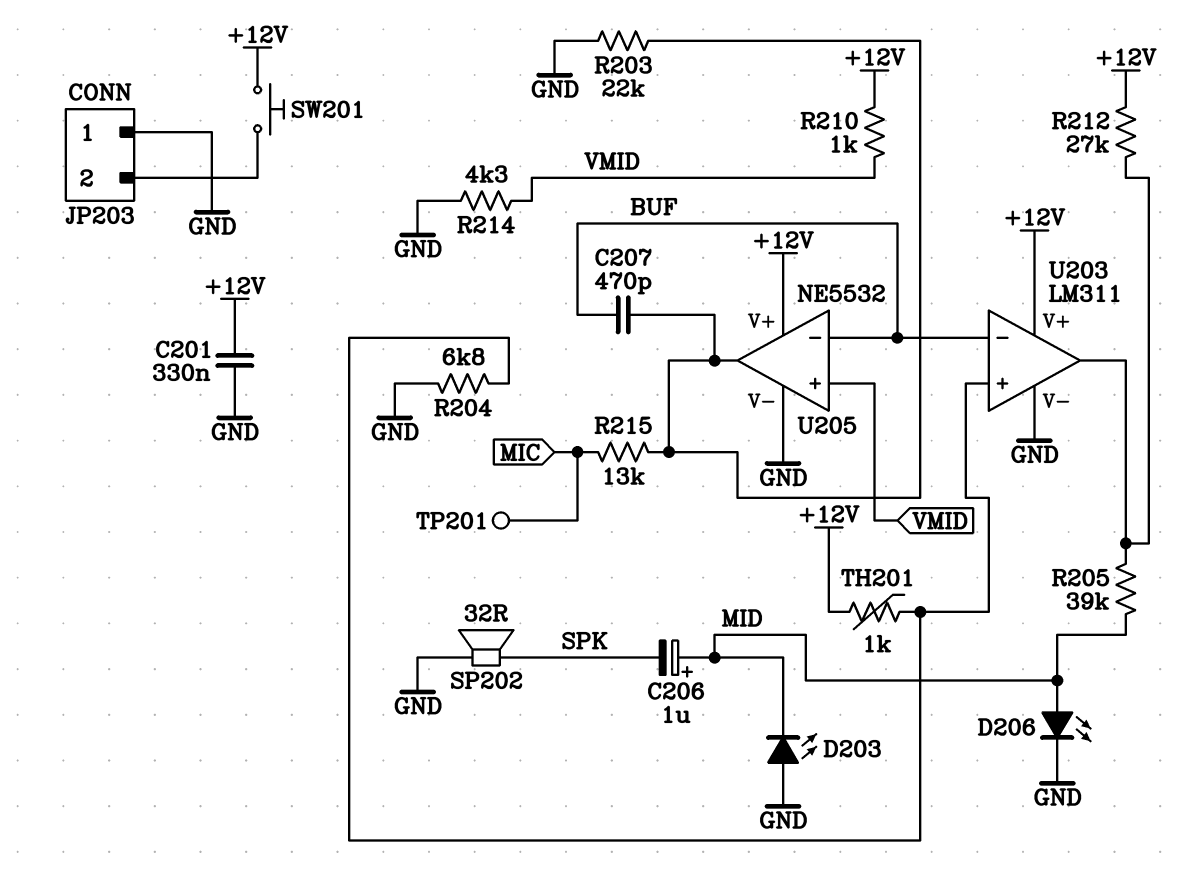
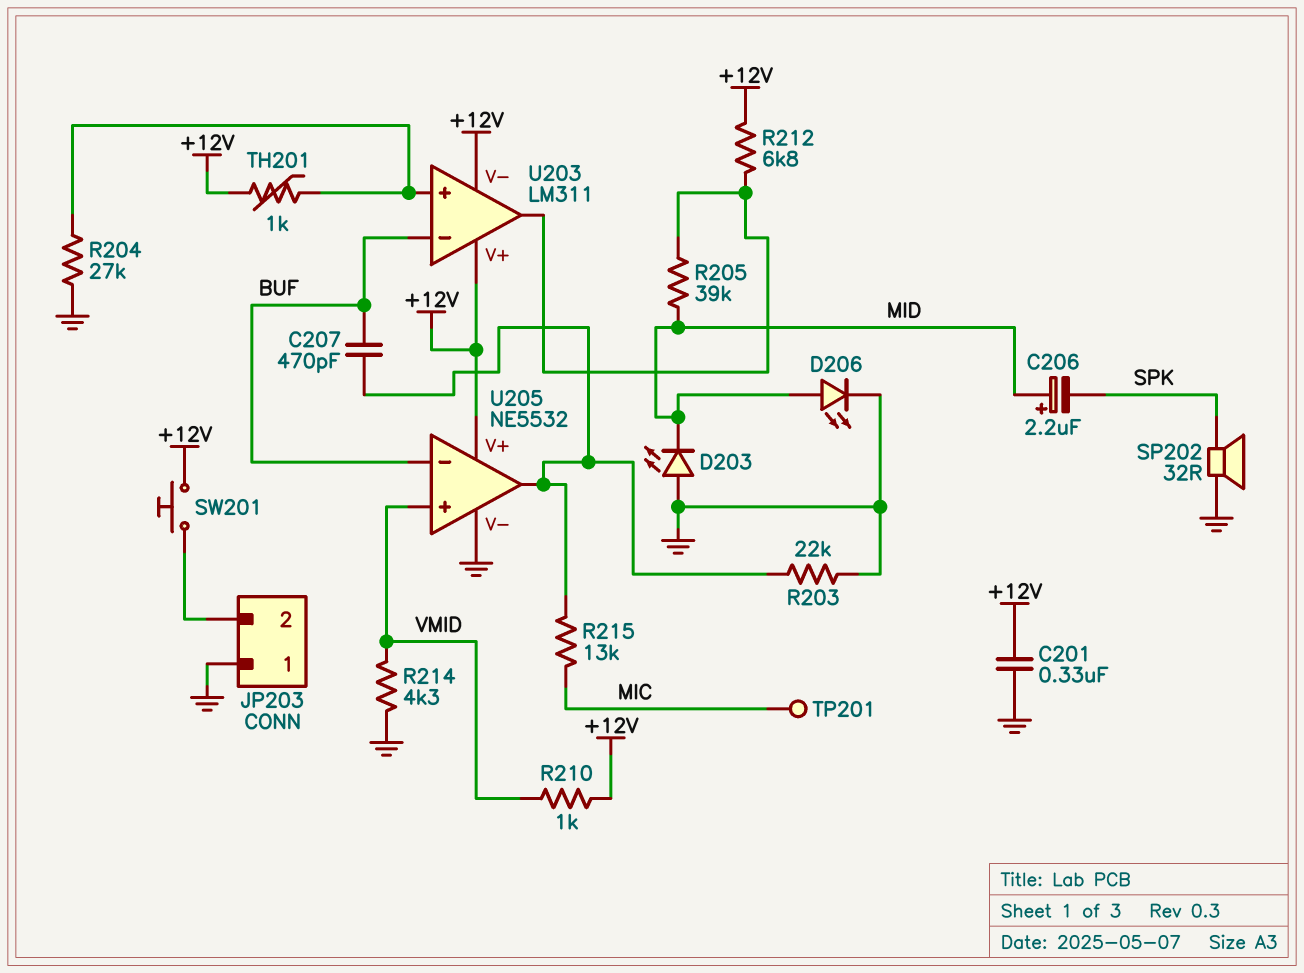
C206: 1uF (plus MID, minus SPK) -> 2.2uF (plus MID, minus SPK)
R204: 6.8k (GND, U203/in+) -> 27k (GND, U203/in+)
R212: 27k (+12V, U203/out) -> 6.8k (+12V, U203/out)
U203 pin V-: GND -> +12V

